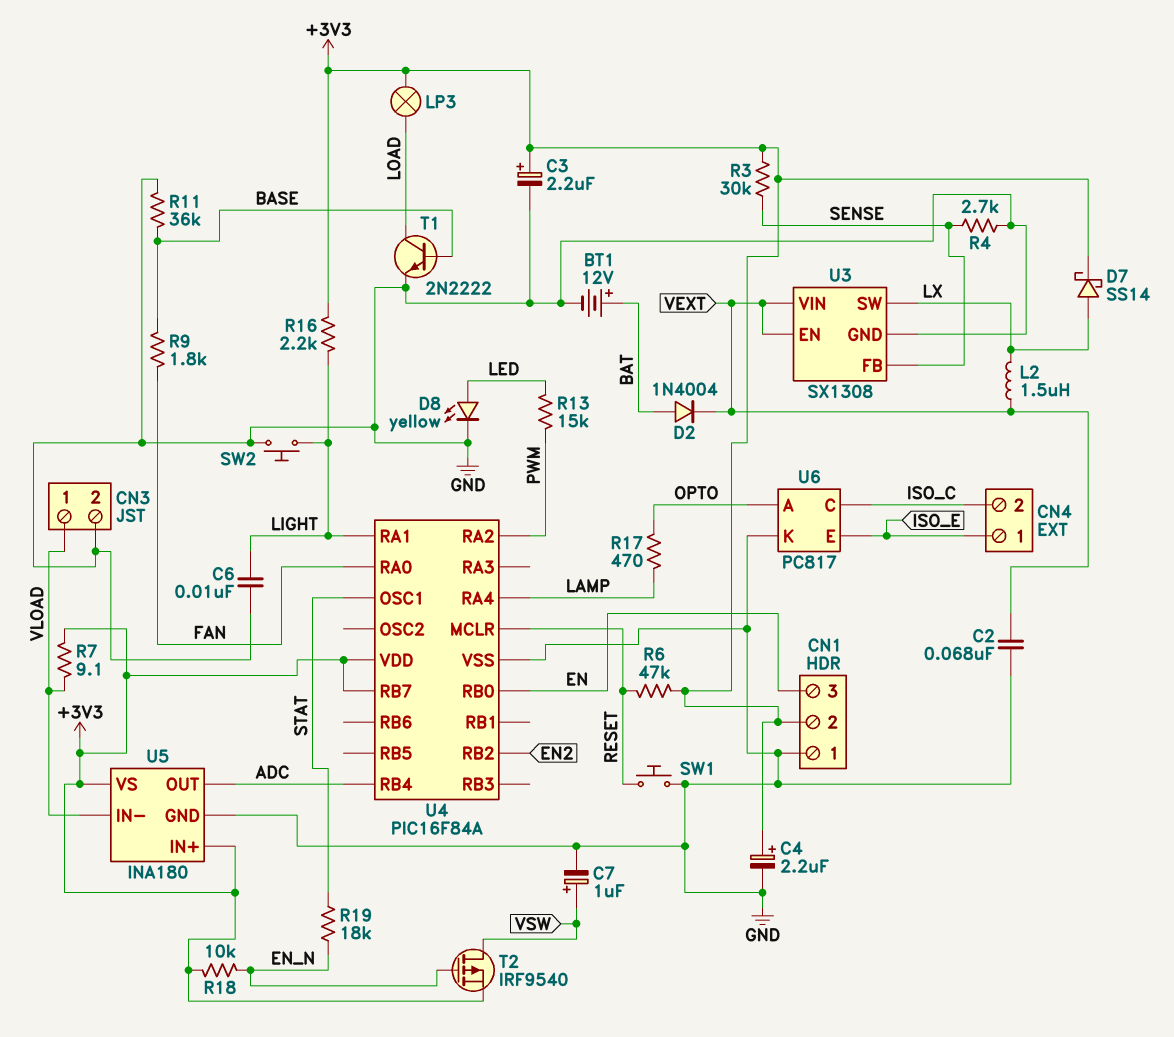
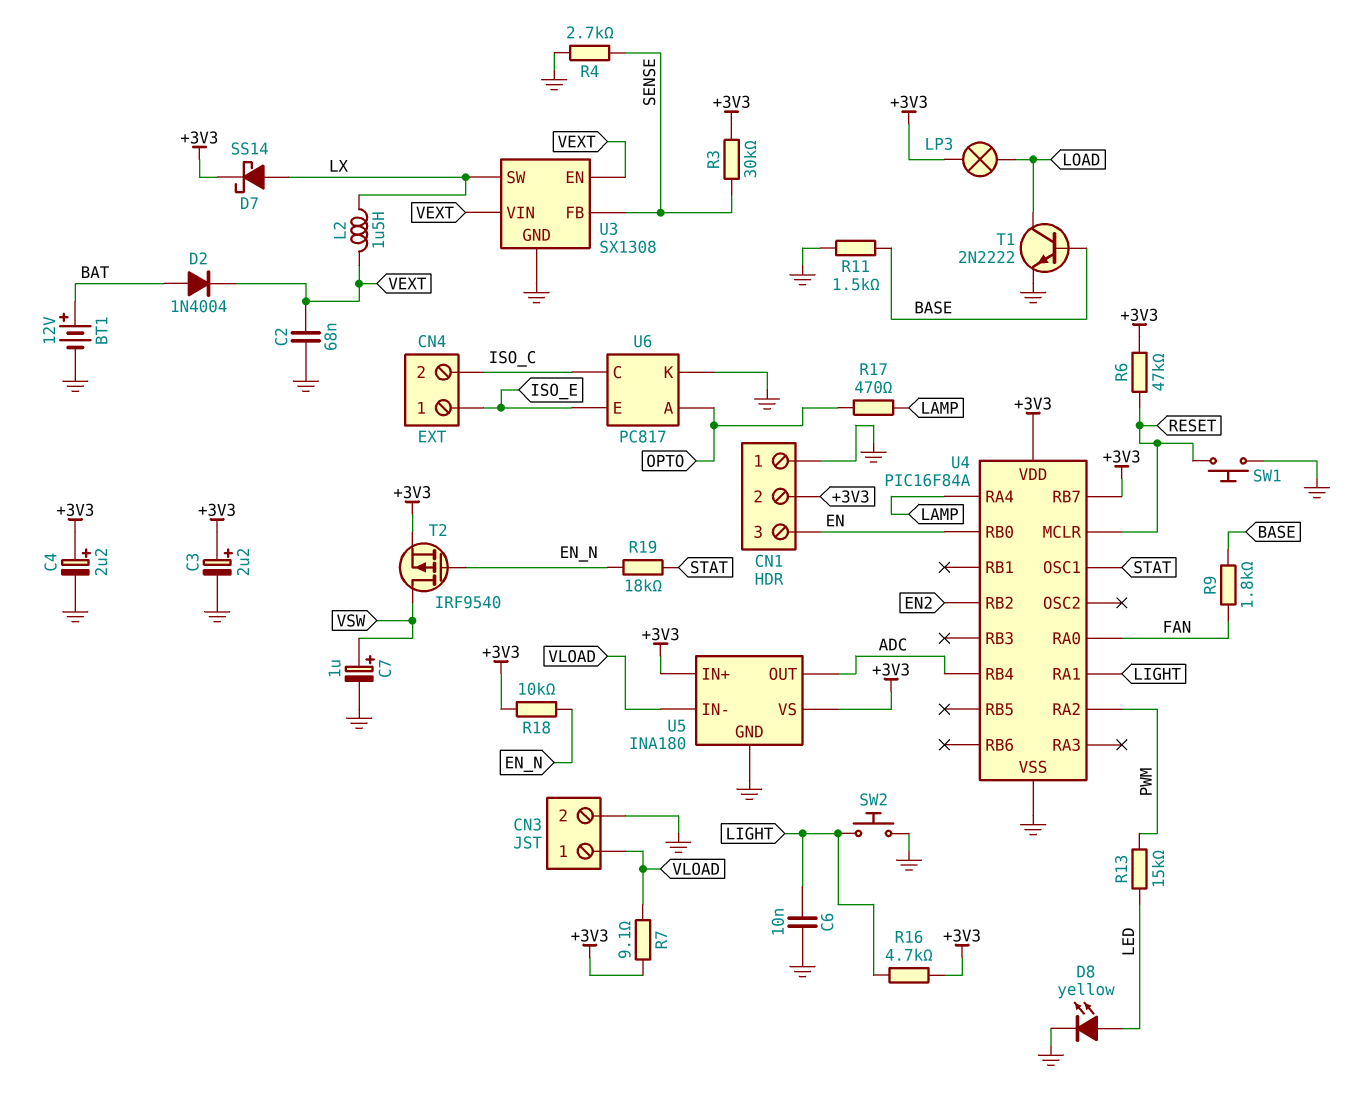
R11: 36k (BASE, GND) -> 1.5k (BASE, GND)
R16: 2.2k (+3V3, LIGHT) -> 4.7k (+3V3, LIGHT)

